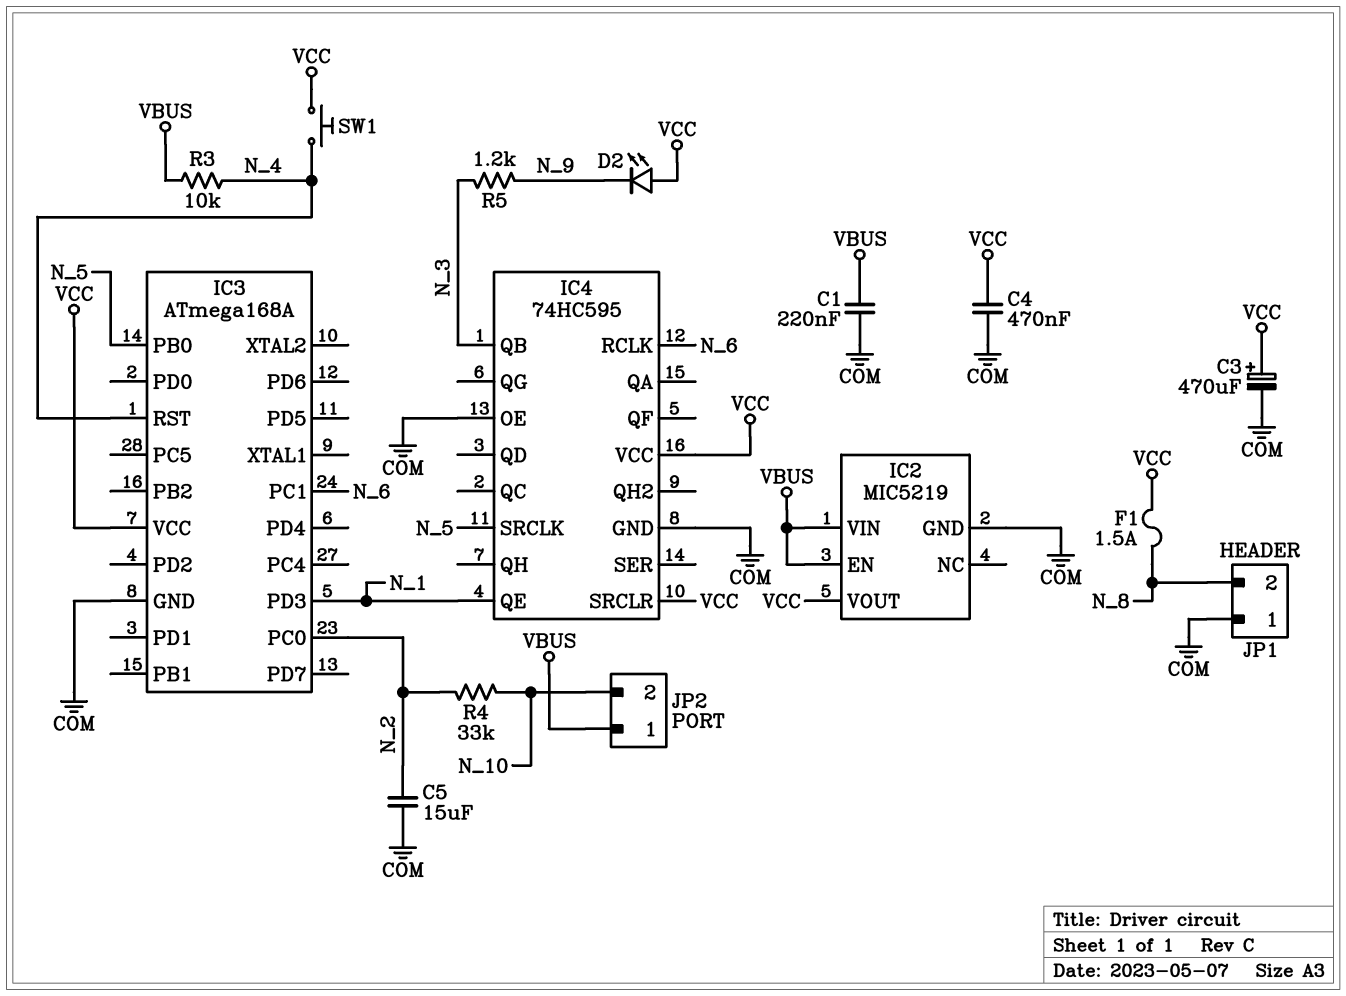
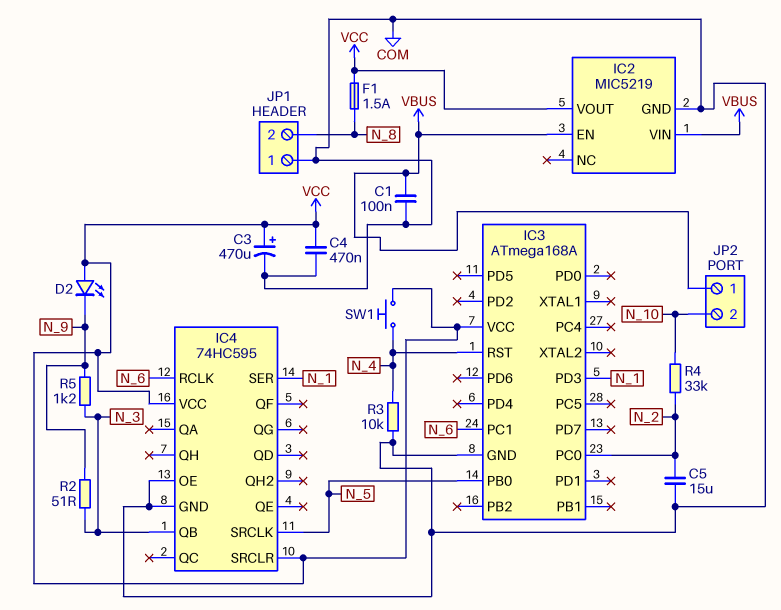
C1: 220nF (COM, VBUS) -> 100nF (COM, VBUS)
IC4 pin QE: N_1 -> none
IC4 pin SER: none -> N_1
R2: none -> 51 (N_3, N_9)
R3: 10k (N_4, VBUS) -> 10k (COM, N_4)

